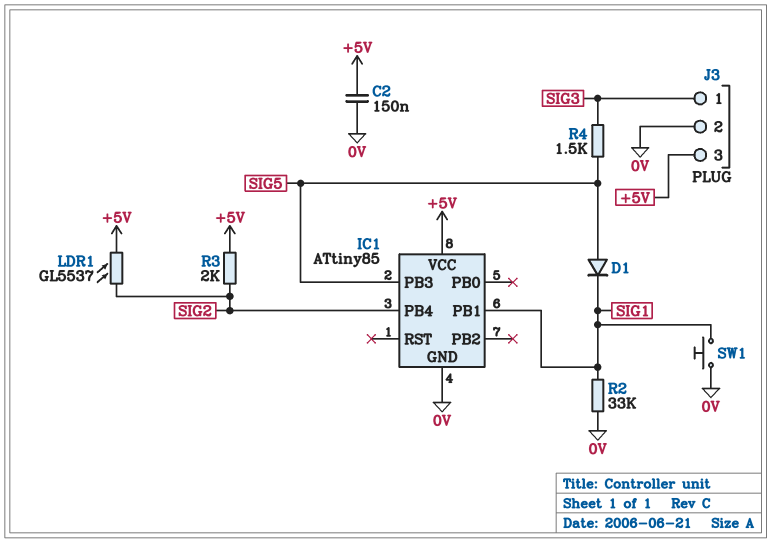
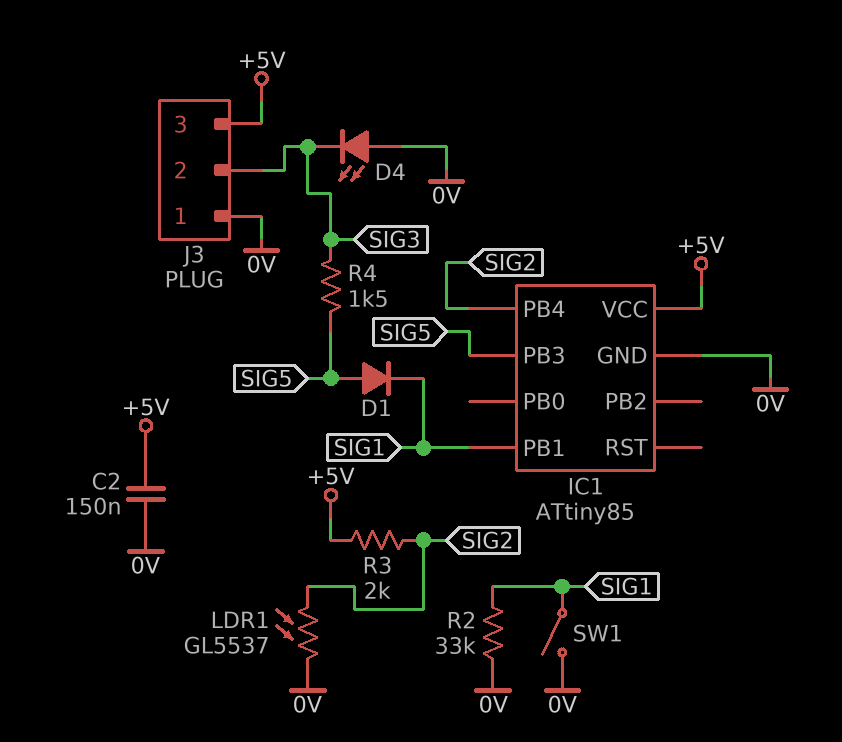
D4: none -> LED (A 0V, K SIG3)
J3 pin 1: SIG3 -> 0V
J3 pin 2: 0V -> SIG3
LDR1: GL5537 (+5V, SIG2) -> GL5537 (0V, SIG2)
SW1: button (0V, SIG1) -> switch (0V, SIG1)

